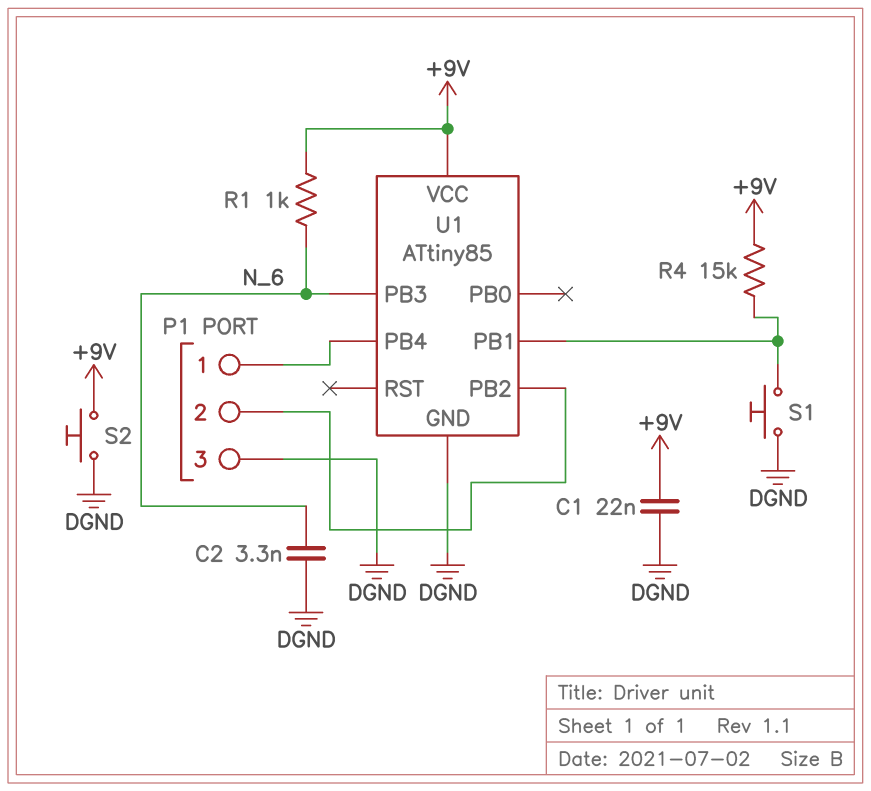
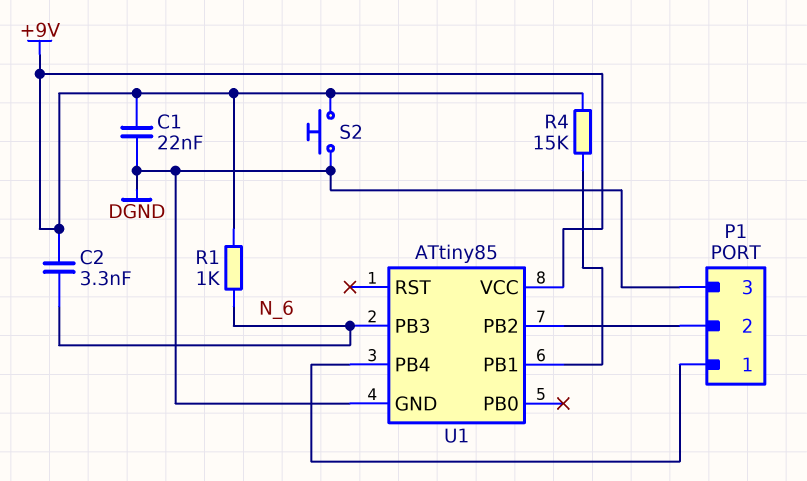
C2: 3.3nF (DGND, N_6) -> 3.3nF (+9V, N_6)
S1: button (DGND, U1/PB1) -> none

